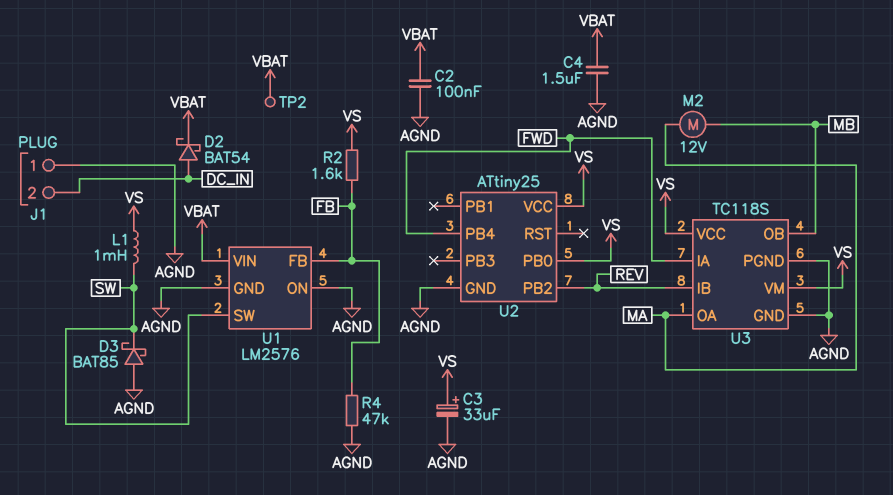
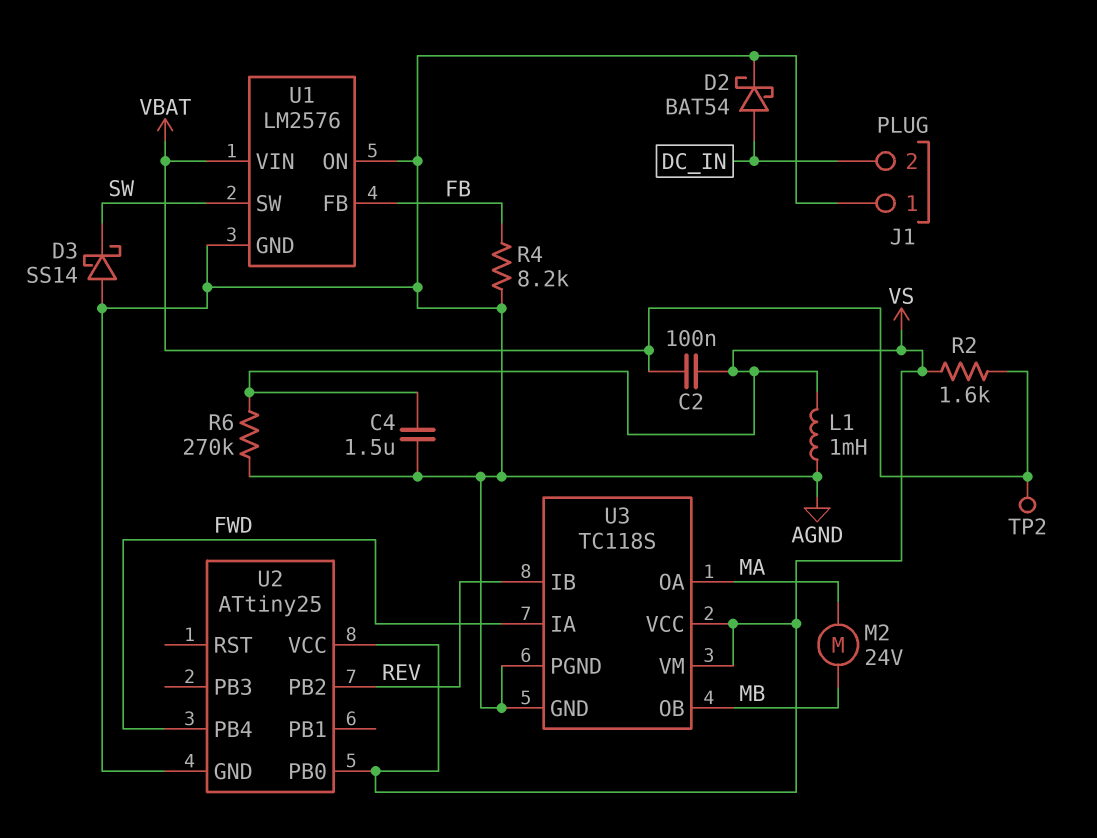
C2: 100nF (AGND, VBAT) -> 100nF (VBAT, VS)
C3: 33uF (plus VS, minus AGND) -> none
C4: 1.5uF (AGND, VBAT) -> 1.5uF (AGND, VS)
D2: schottky BAT54 (A DC_IN, K VBAT) -> schottky BAT54 (A DC_IN, K AGND)
D3: schottky BAT85 (A AGND, K SW) -> schottky SS14 (A AGND, K SW)
L1: 1mH (SW, VS) -> 1mH (AGND, VS)
M2: motor 12V (MA, MB) -> motor 24V (MA, MB)
R2: 1.6k (FB, VS) -> 1.6k (VBAT, VS)
R4: 47k (AGND, FB) -> 8.2k (AGND, FB)
R6: none -> 270k (AGND, VS)

